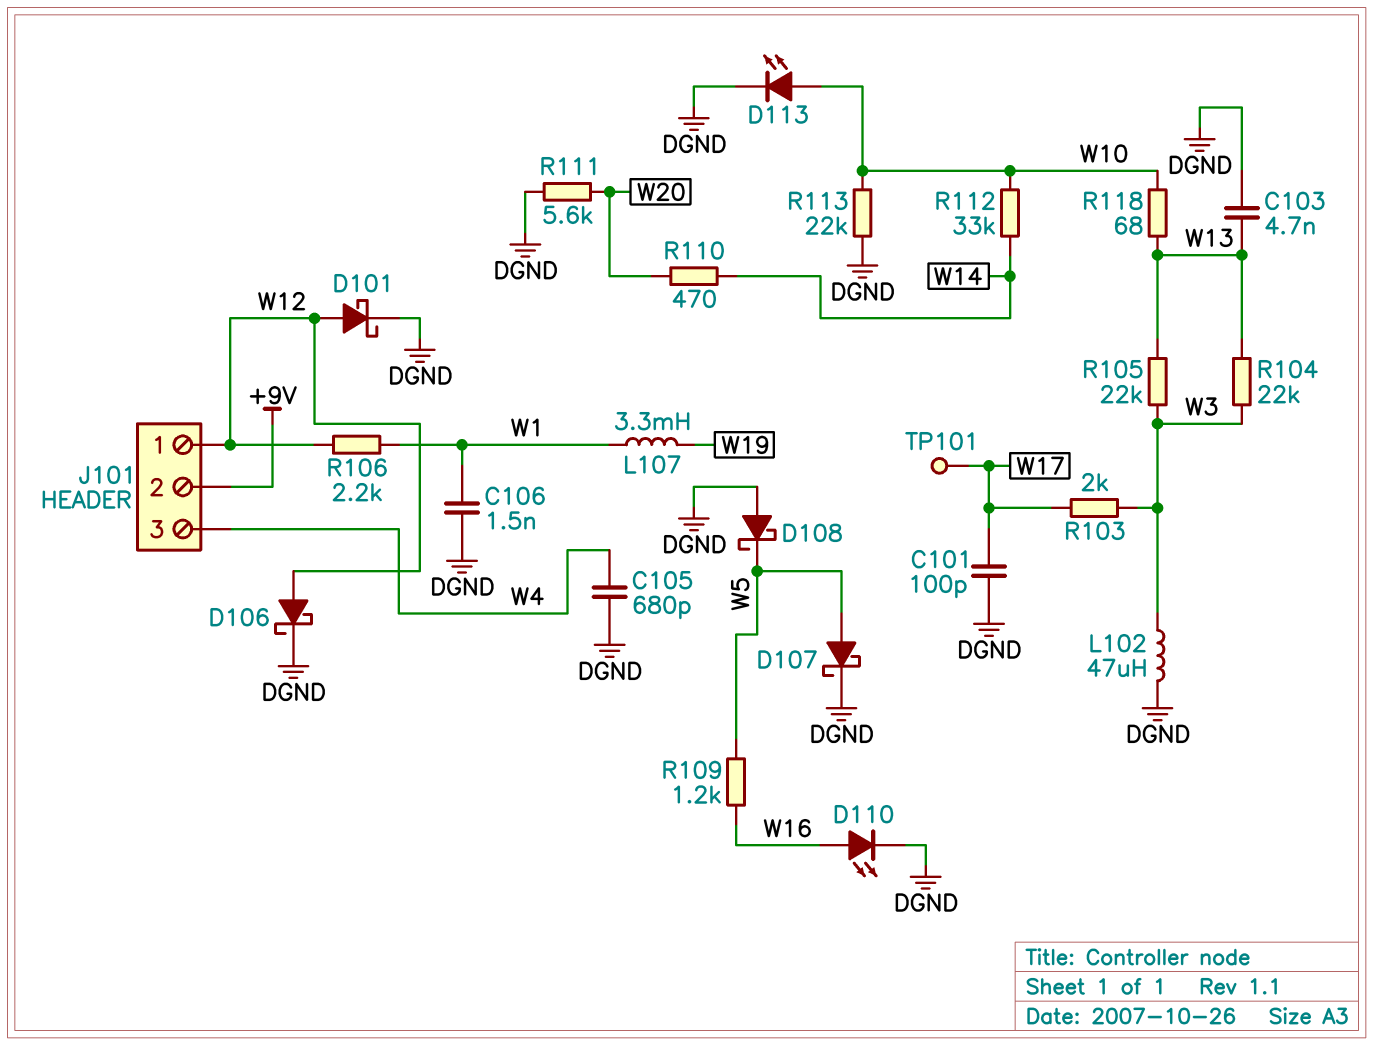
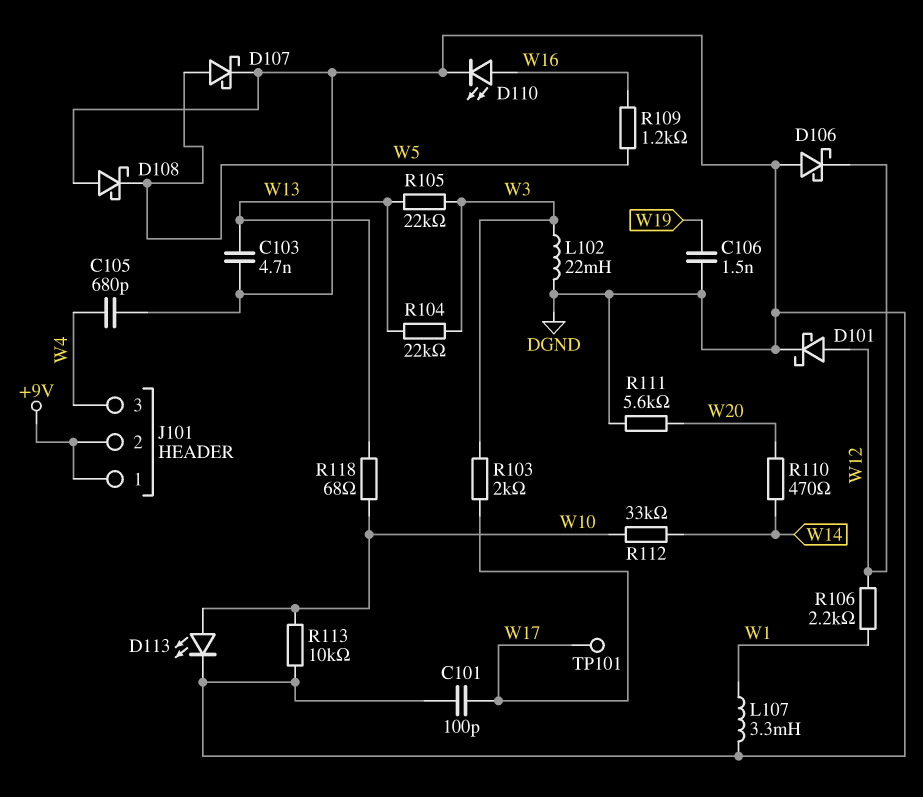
C106: 1.5nF (DGND, W1) -> 1.5nF (DGND, W19)
D106: schottky (A W12, K DGND) -> schottky (A DGND, K W12)
J101 pin 1: W12 -> +9V
L102: 47uH (DGND, W3) -> 22mH (DGND, W3)
L107: 3.3mH (W1, W19) -> 3.3mH (DGND, W1)
R113: 22k (DGND, W10) -> 10k (DGND, W10)

